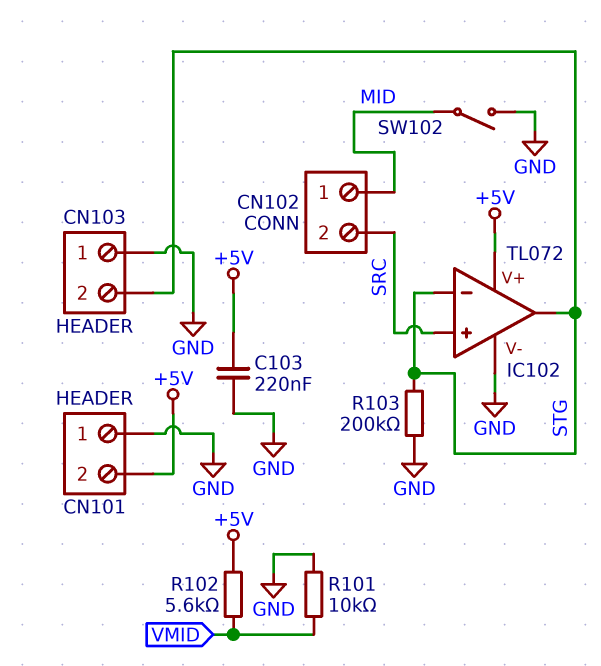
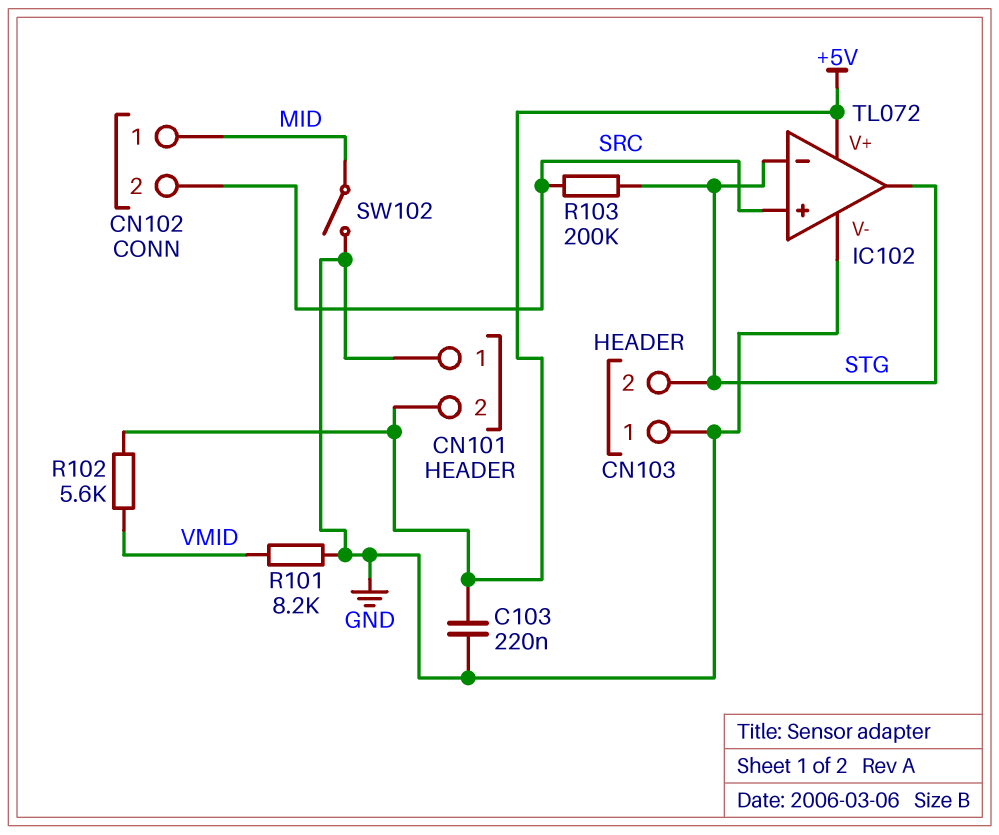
R101: 10k (GND, VMID) -> 8.2k (GND, VMID)
R103: 200k (GND, STG) -> 200k (SRC, STG)

